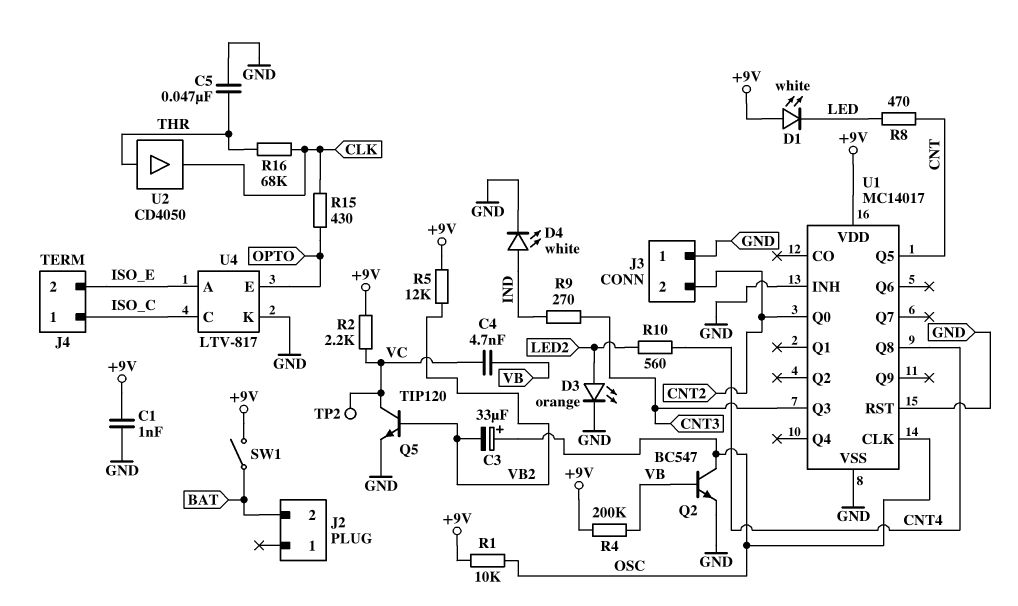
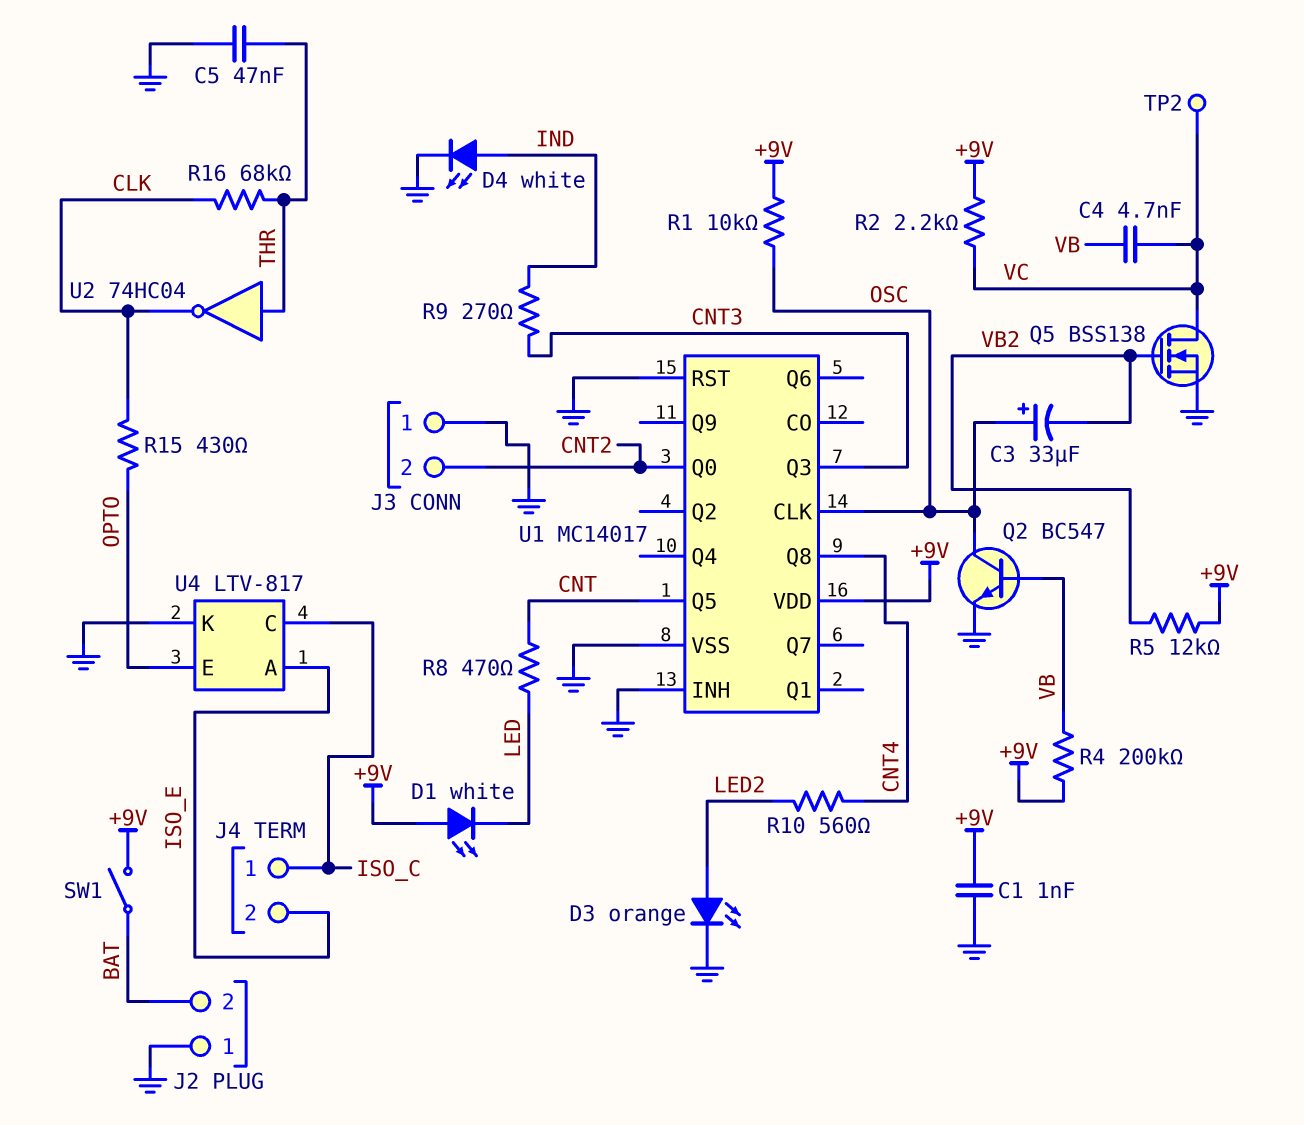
J2 pin 1: none -> GND
Q5: NPN TIP120 (B VB2, C VC, E GND) -> NMOS BSS138 (G VB2, D VC, S GND)
U2: buffer CD4050 (in THR, out CLK) -> NOT 74HC04 (in THR, out CLK)

